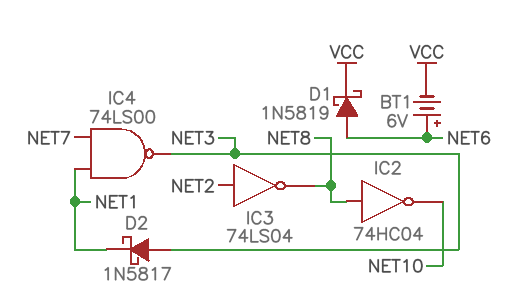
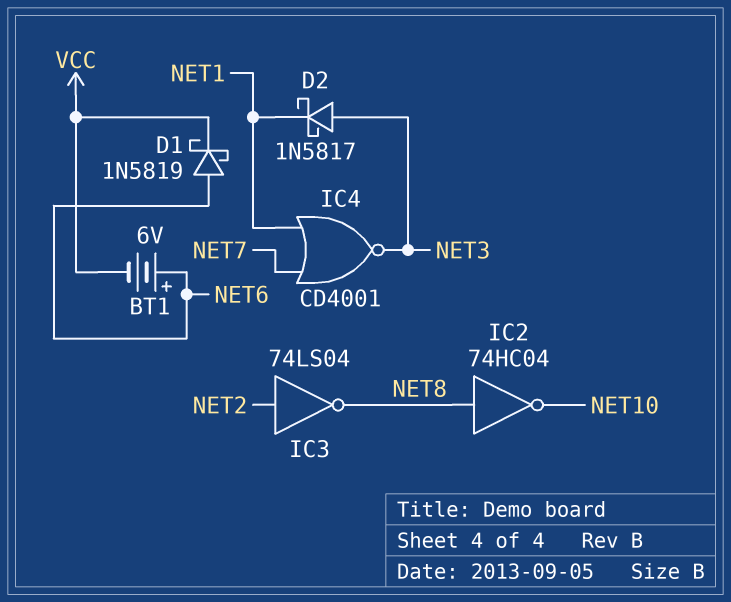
IC4: NAND 74LS00 (in NET1, in NET7, out NET3) -> NOR CD4001 (in NET1, in NET7, out NET3)

